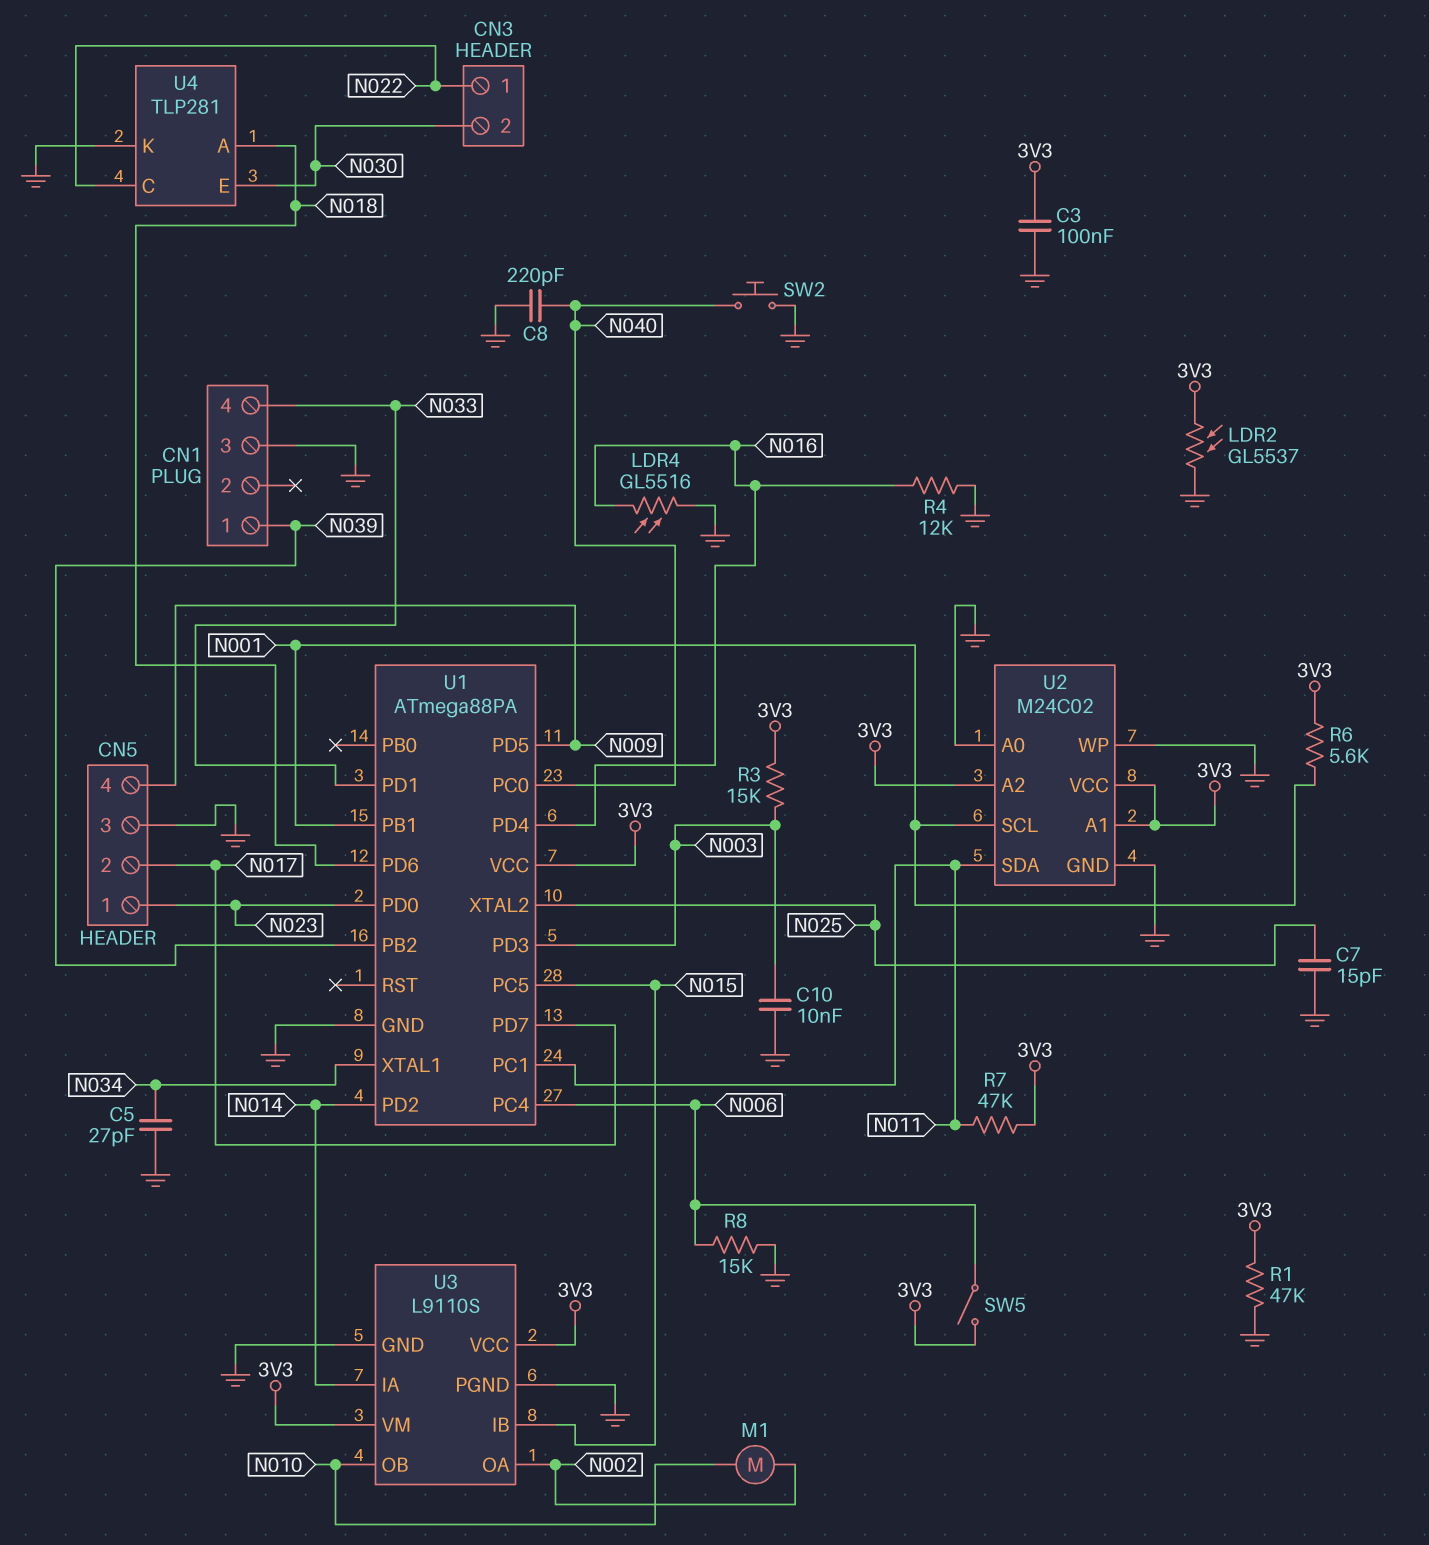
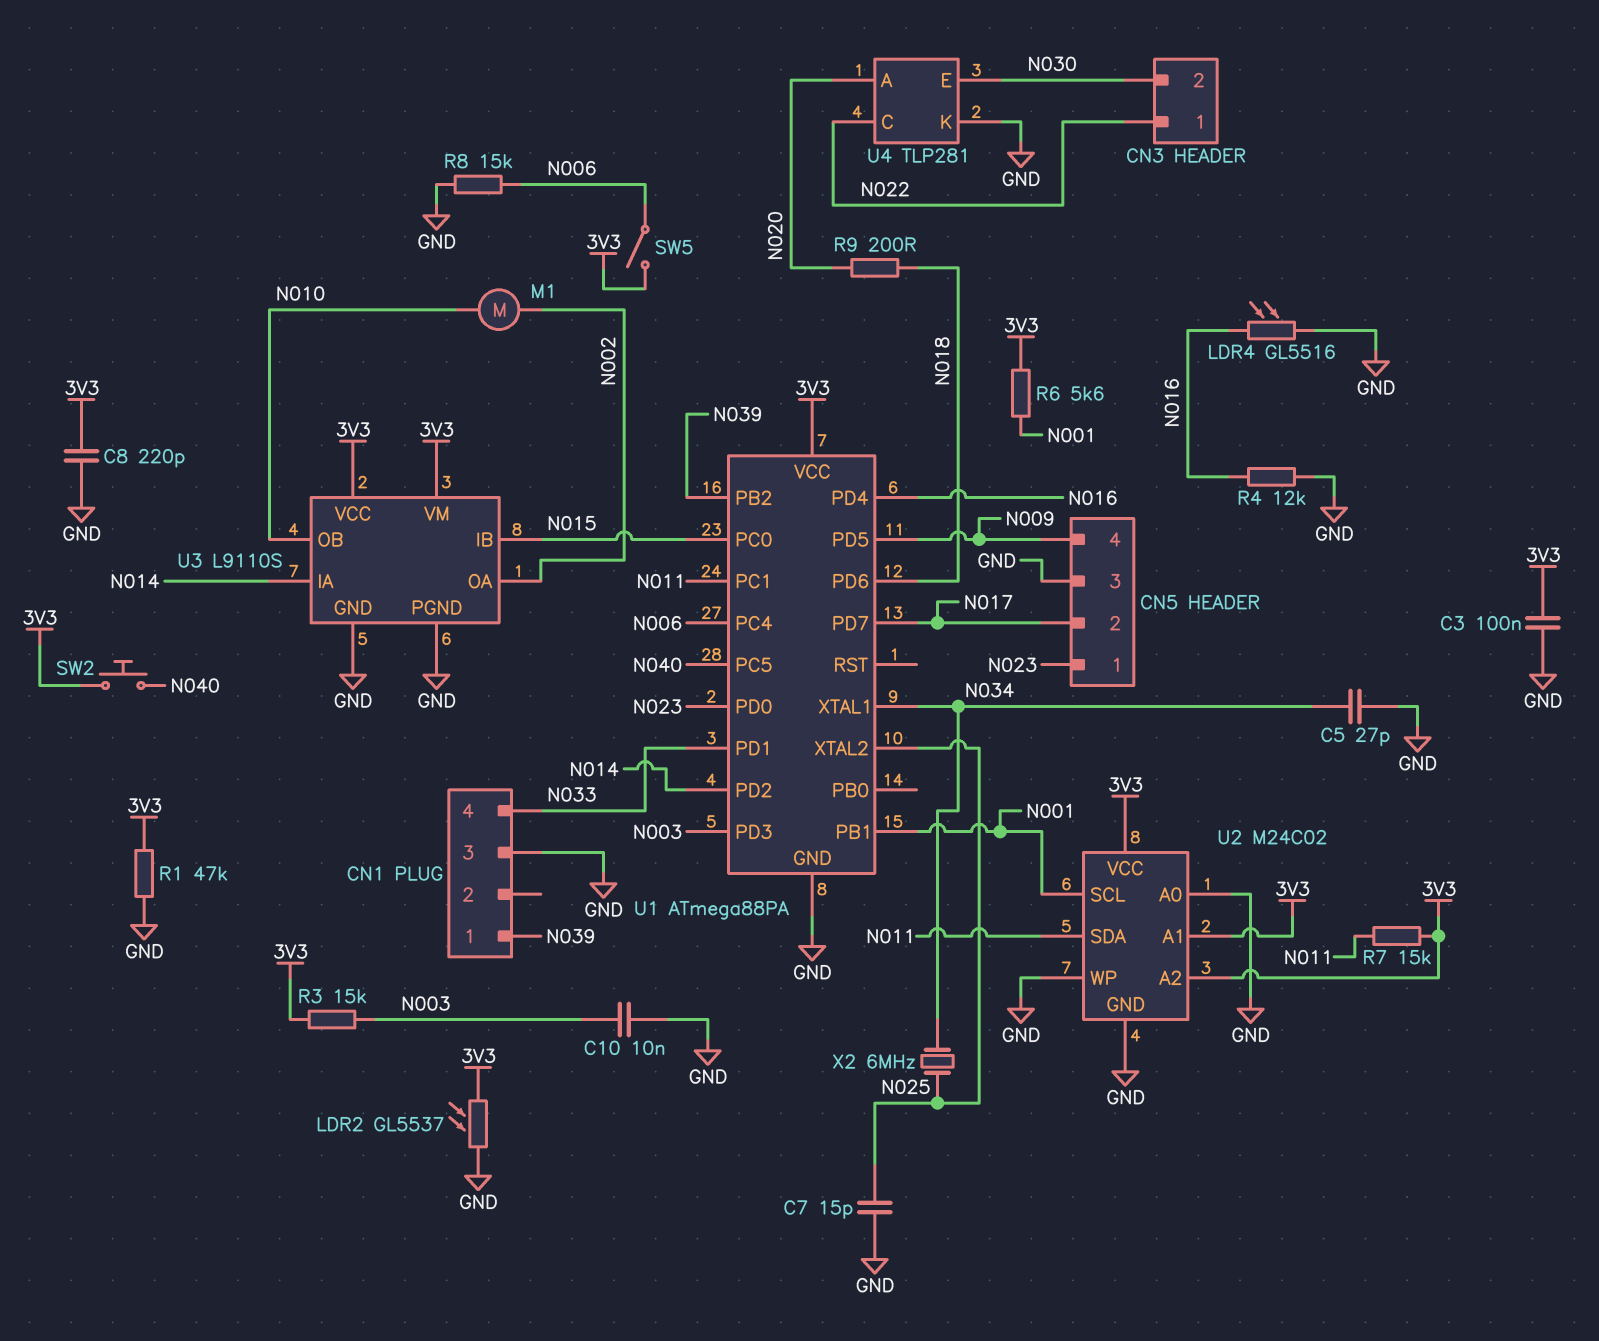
C8: 220pF (GND, N040) -> 220pF (3V3, GND)
R7: 47k (3V3, N011) -> 15k (3V3, N011)
R9: none -> 200 (N018, N020)
SW2: button (GND, N040) -> button (3V3, N040)
U1 pin PC0: N040 -> N015
U1 pin PC5: N015 -> N040
U4 pin A: N018 -> N020
X2: none -> 6MHz (N025, N034)

